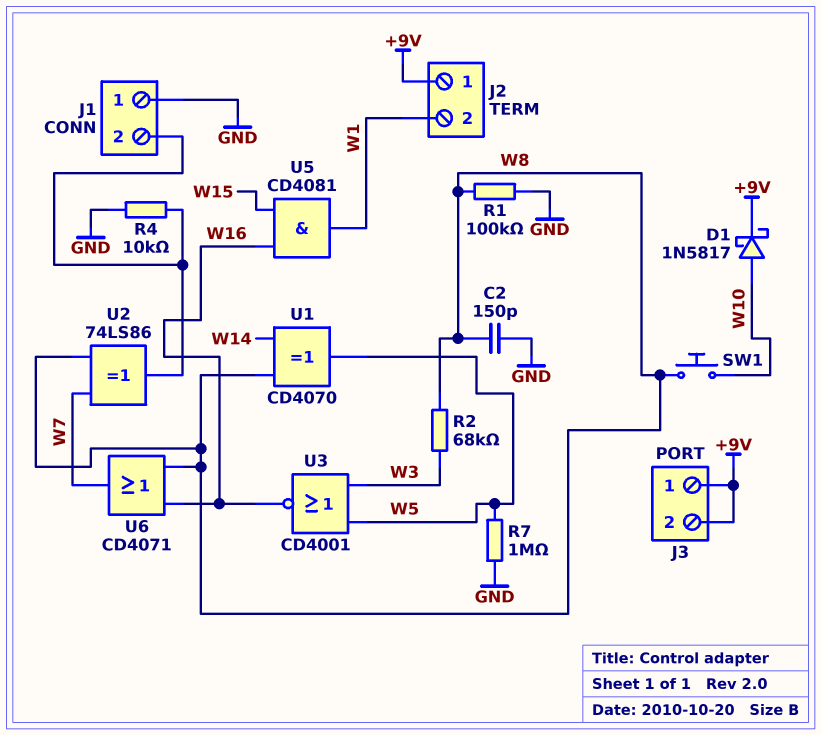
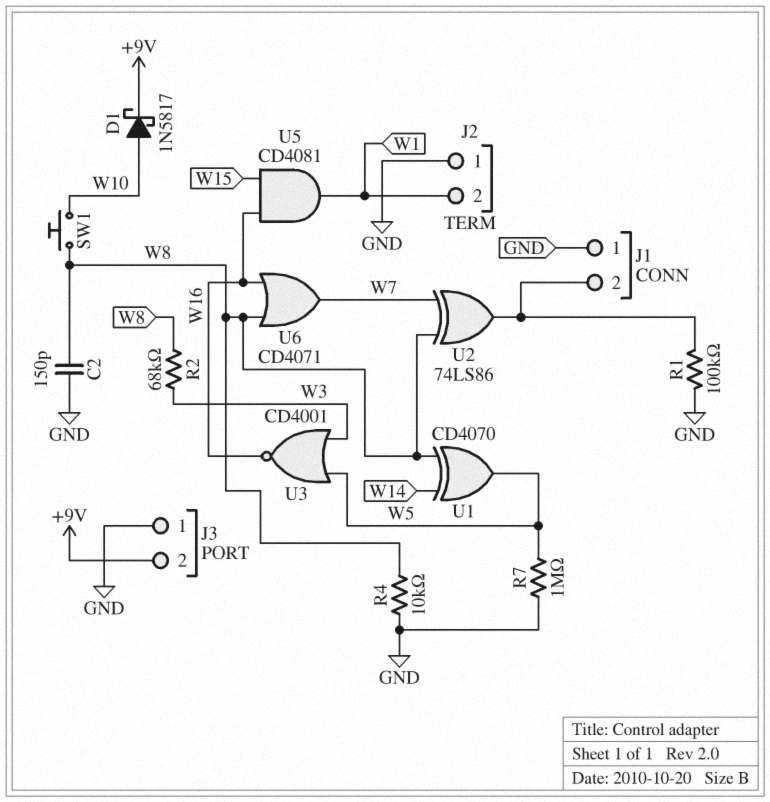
J2 pin 1: +9V -> GND
J3 pin 1: +9V -> GND
R1: 100k (GND, W8) -> 100k (GND, J1/2)
R4: 10k (GND, J1/2) -> 10k (GND, W8)

